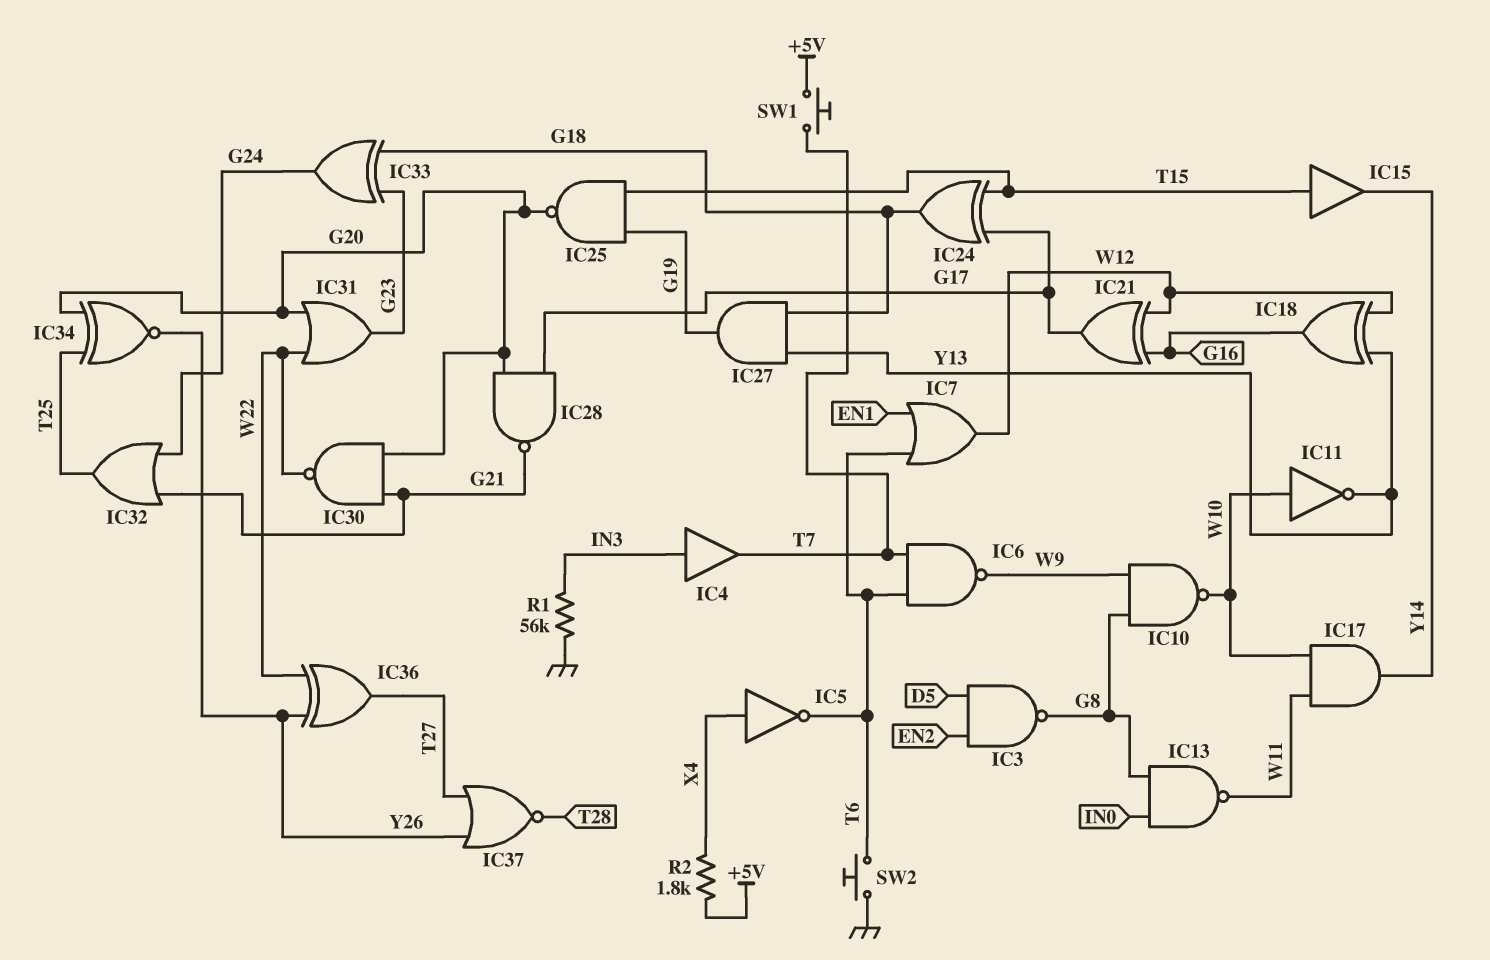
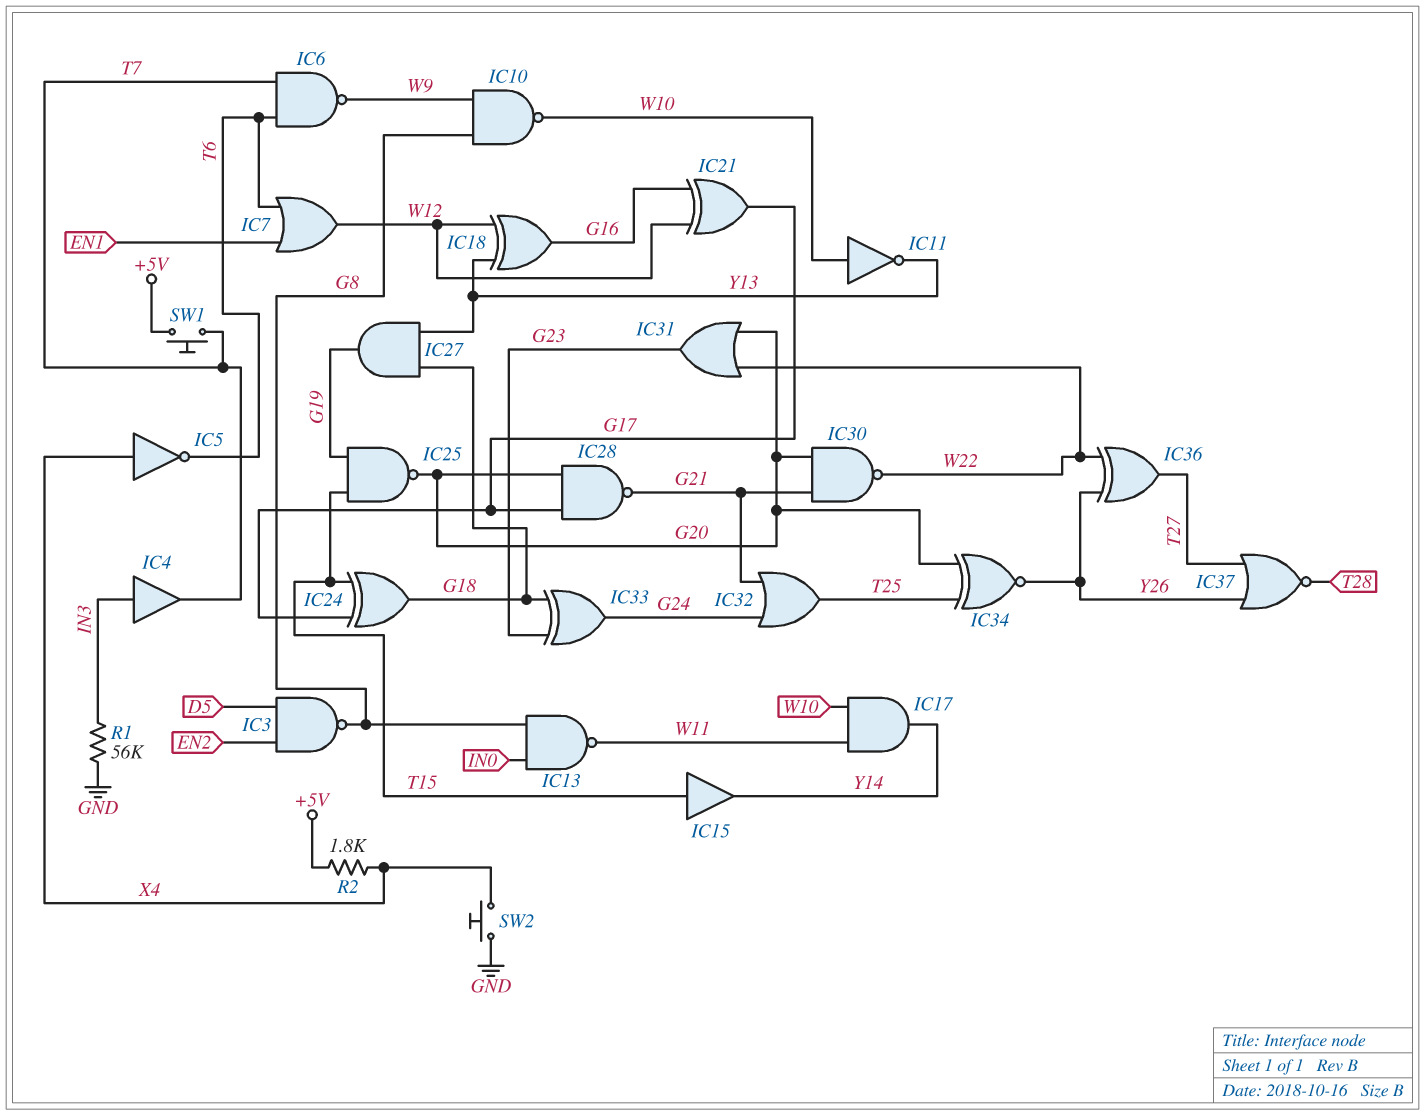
SW2: button (GND, T6) -> button (GND, X4)

